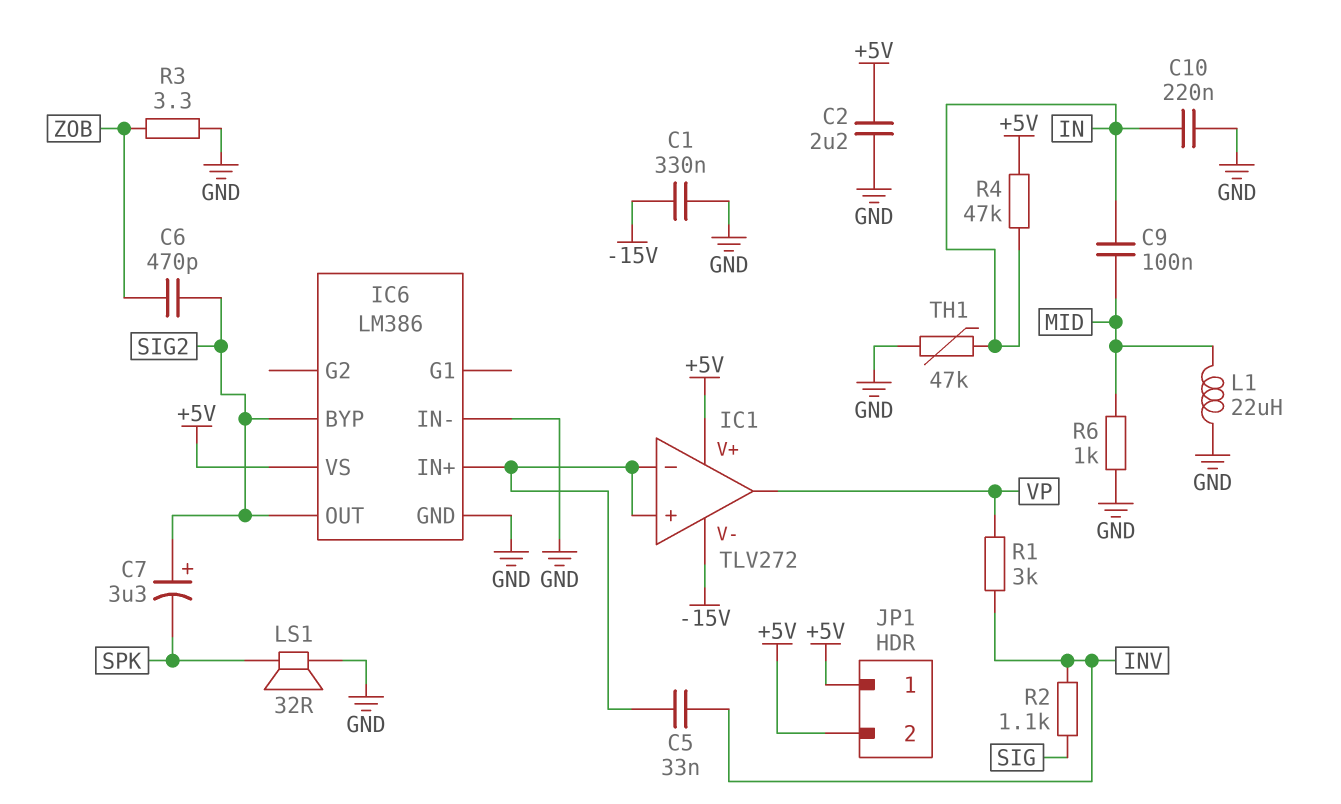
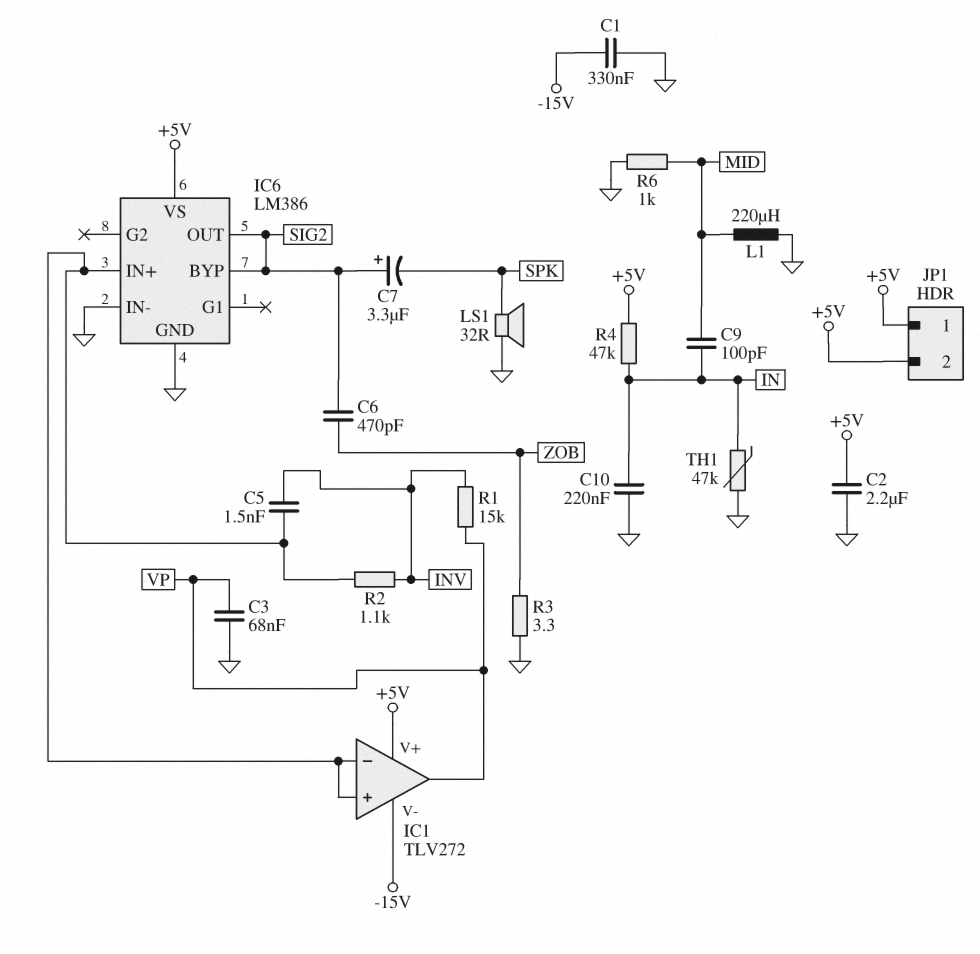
C3: none -> 68nF (GND, VP)
C5: 33nF (IC1/in+, INV) -> 1.5nF (IC1/in+, INV)
C9: 100nF (IN, MID) -> 100pF (IN, MID)
L1: 22uH (GND, MID) -> 220uH (GND, MID)
R1: 3k (INV, VP) -> 15k (INV, VP)
R2: 1.1k (INV, SIG) -> 1.1k (IC1/in+, INV)

